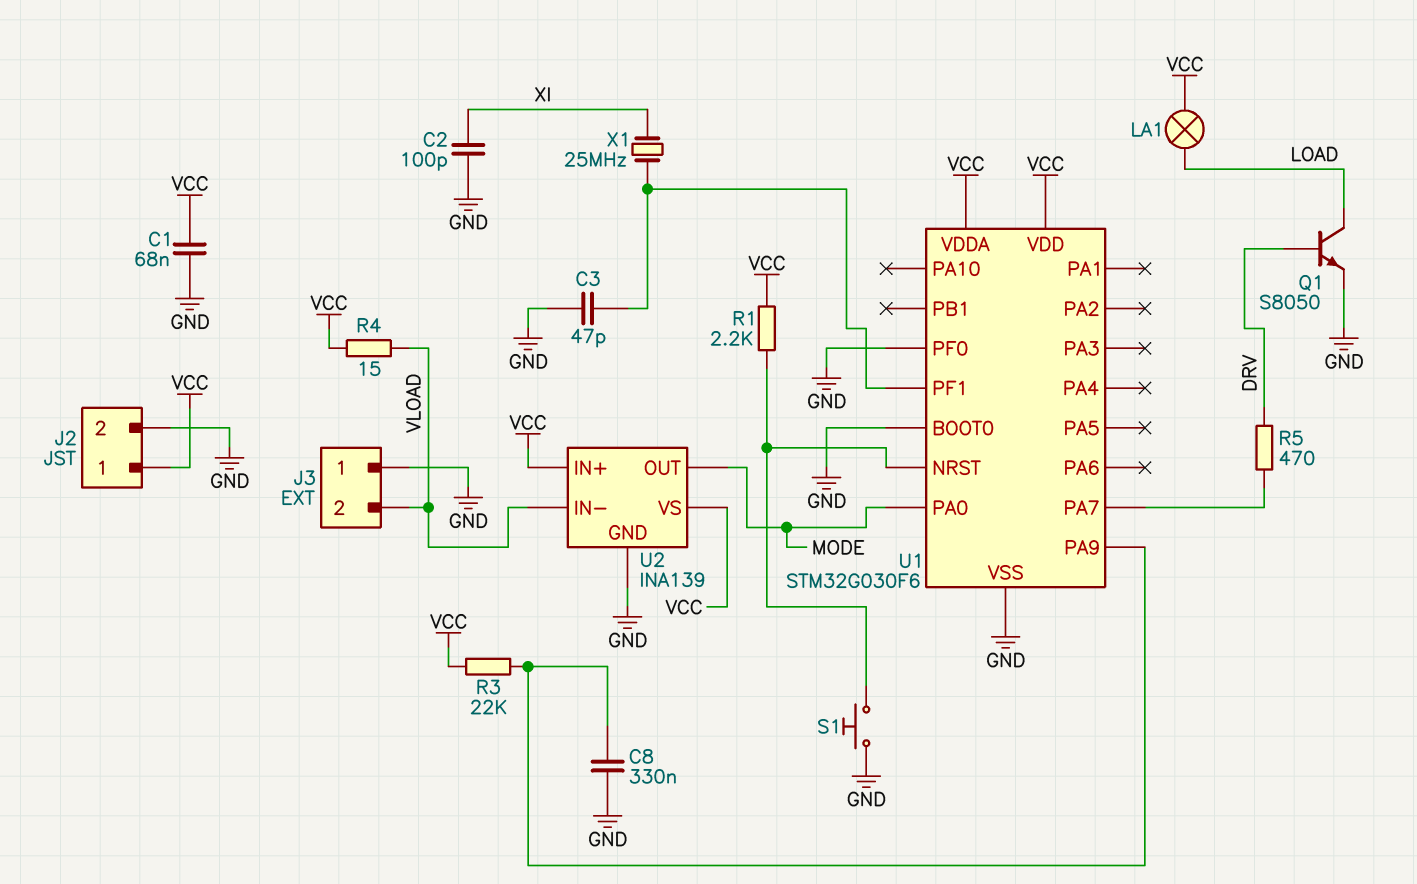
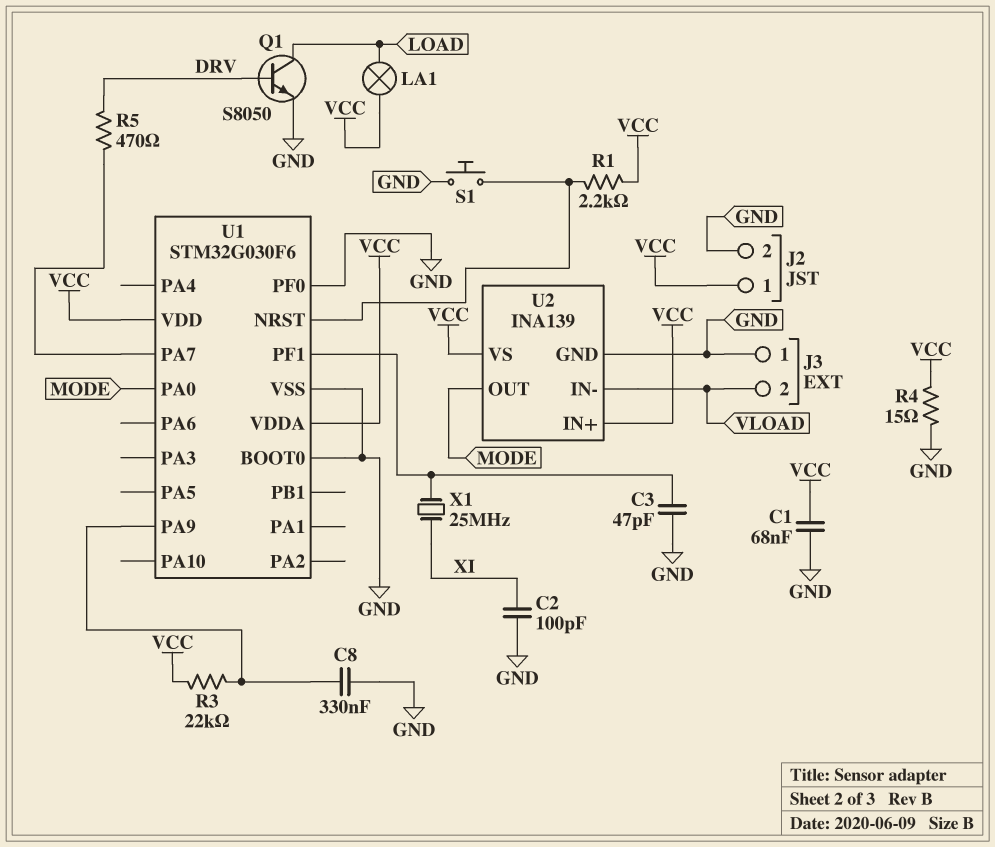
R4: 15 (VCC, VLOAD) -> 15 (GND, VCC)

